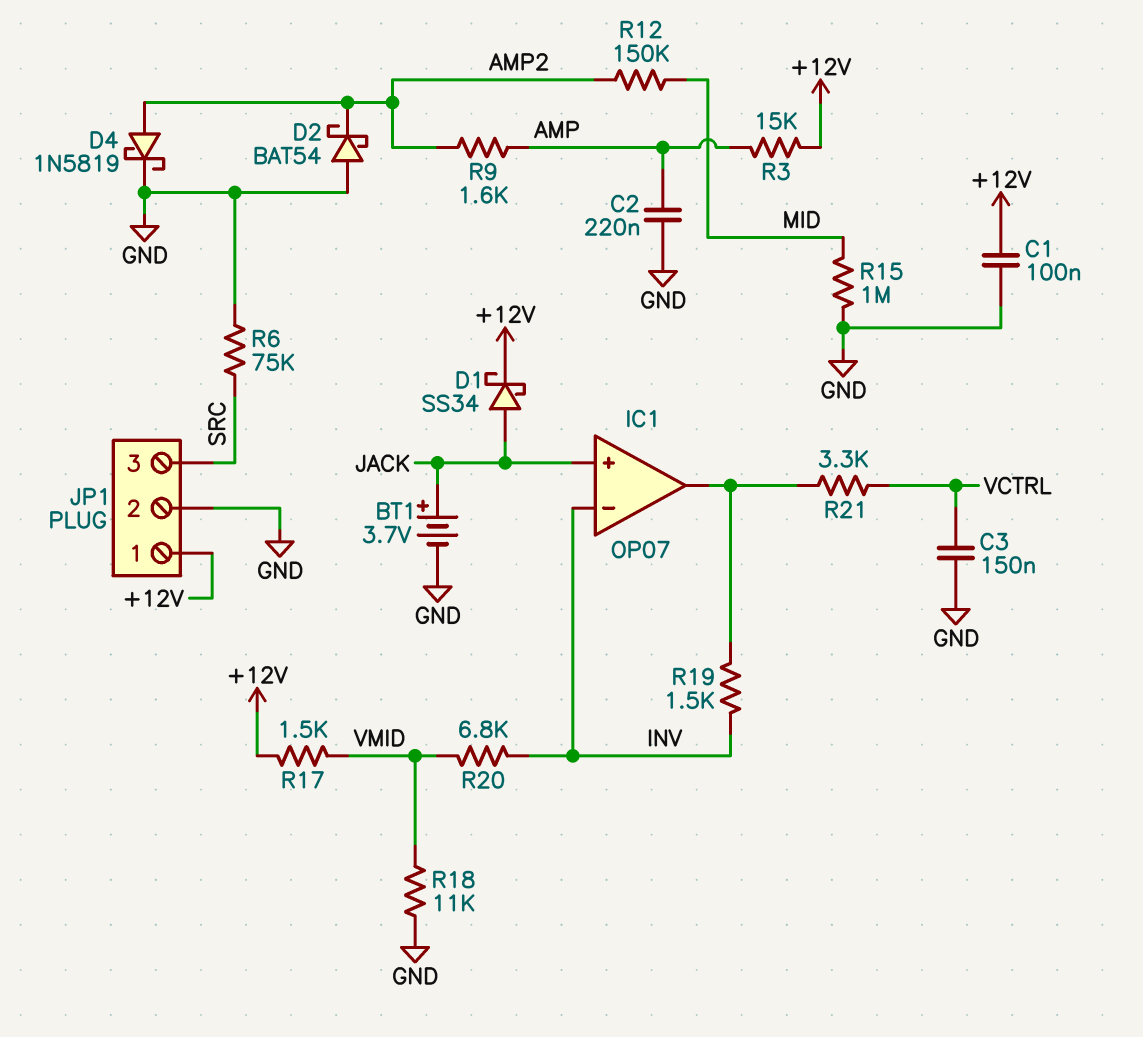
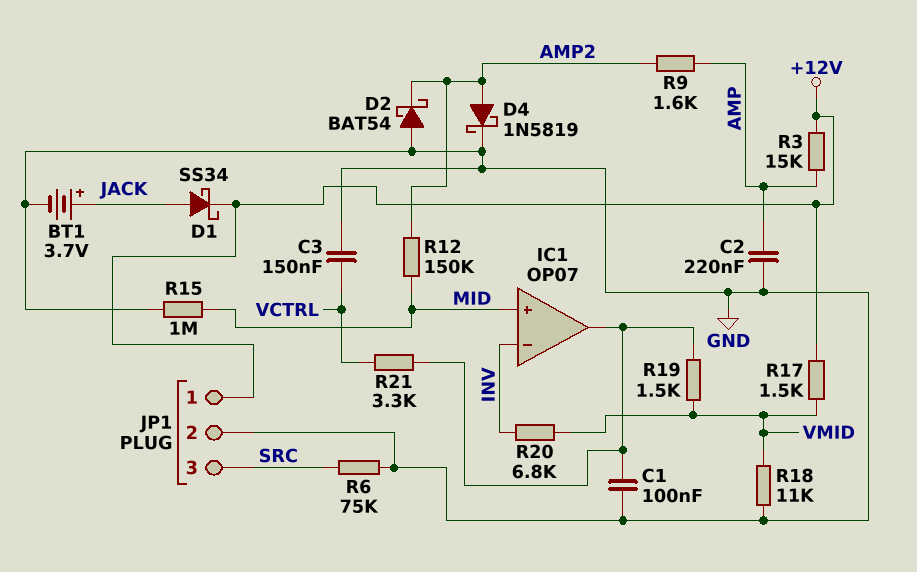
C1: 100nF (+12V, GND) -> 100nF (GND, IC1/out)
IC1 pin in+: JACK -> MID
R19: 1.5k (IC1/out, INV) -> 1.5k (IC1/out, VMID)

